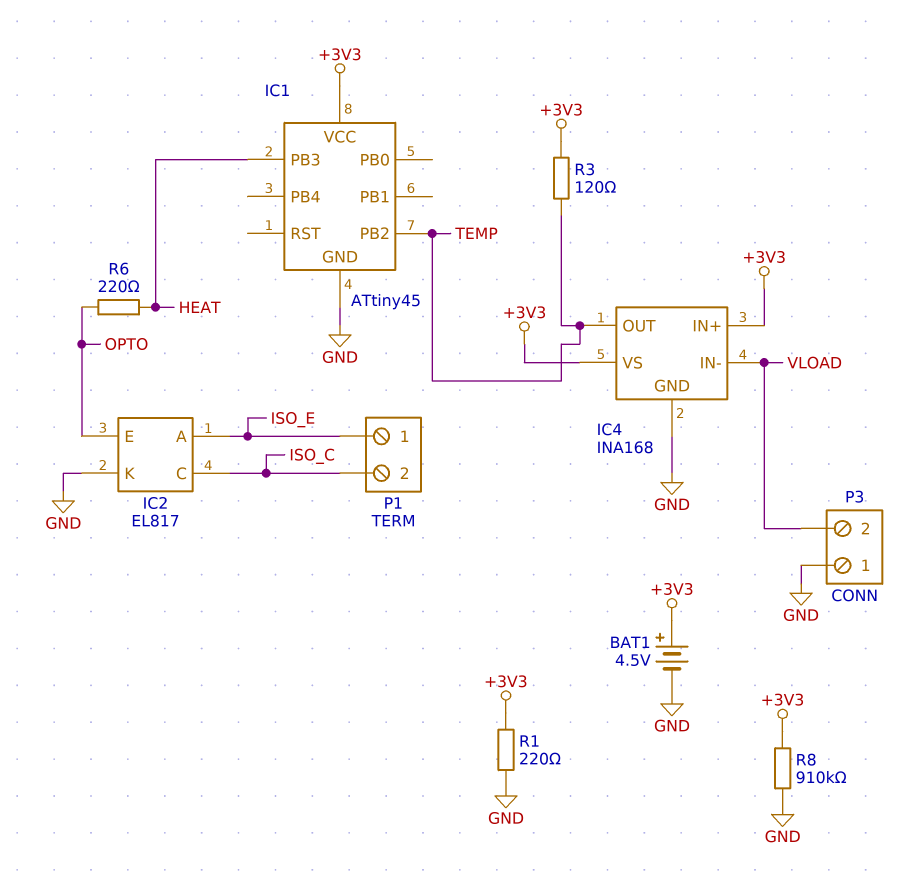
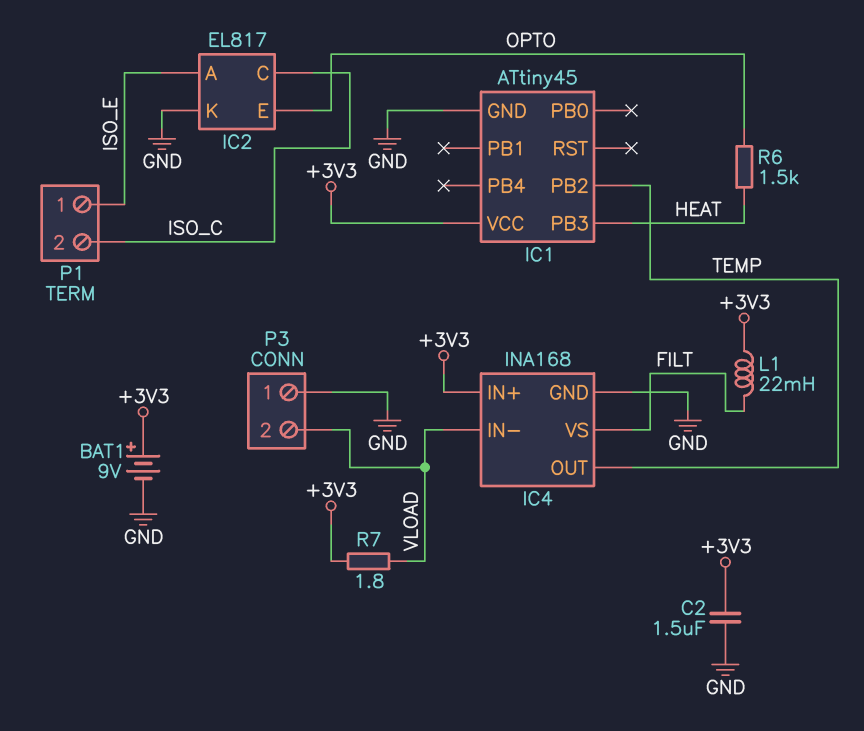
BAT1: 4.5V (plus +3V3, minus GND) -> 9V (plus +3V3, minus GND)
C2: none -> 1.5uF (+3V3, GND)
IC4 pin VS: +3V3 -> FILT
L1: none -> 22mH (+3V3, FILT)
R1: 220 (+3V3, GND) -> none
R3: 120 (+3V3, TEMP) -> none
R6: 220 (HEAT, OPTO) -> 1.5k (HEAT, OPTO)
R7: none -> 1.8 (+3V3, VLOAD)
R8: 910k (+3V3, GND) -> none

